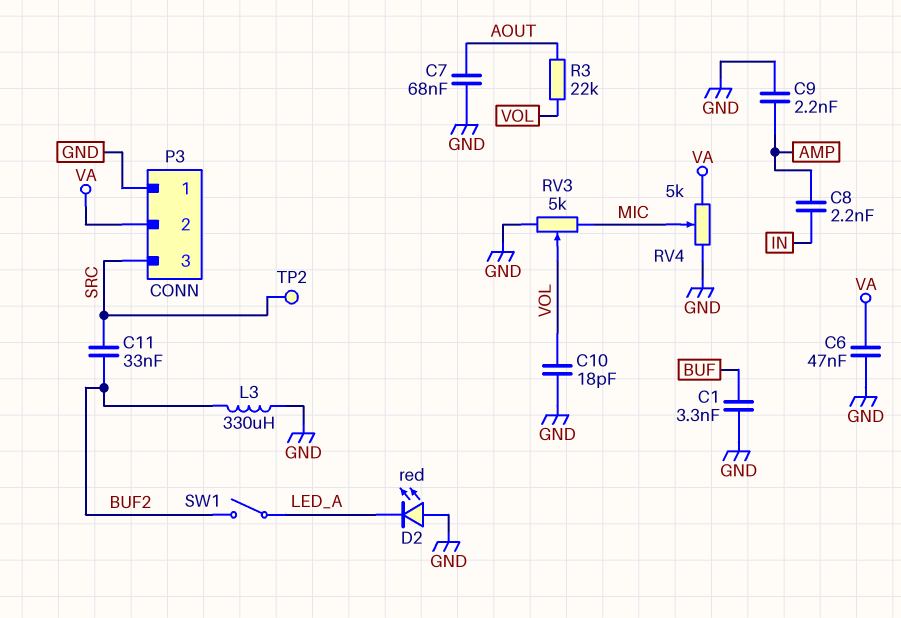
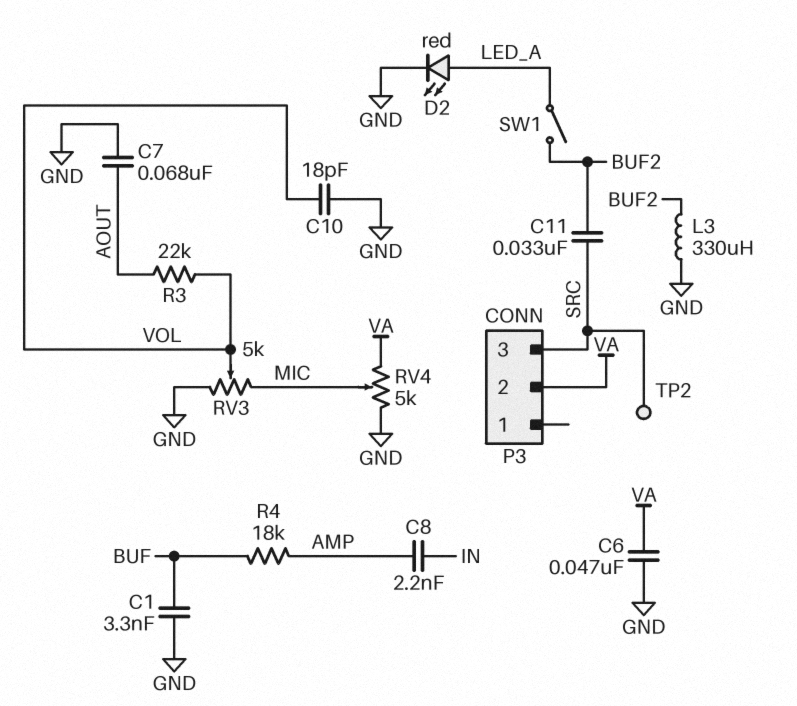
C9: 2.2nF (AMP, GND) -> none
D2: LED red (A GND, K LED_A) -> LED red (A LED_A, K GND)
P3 pin 1: GND -> none
R4: none -> 18k (AMP, BUF)

